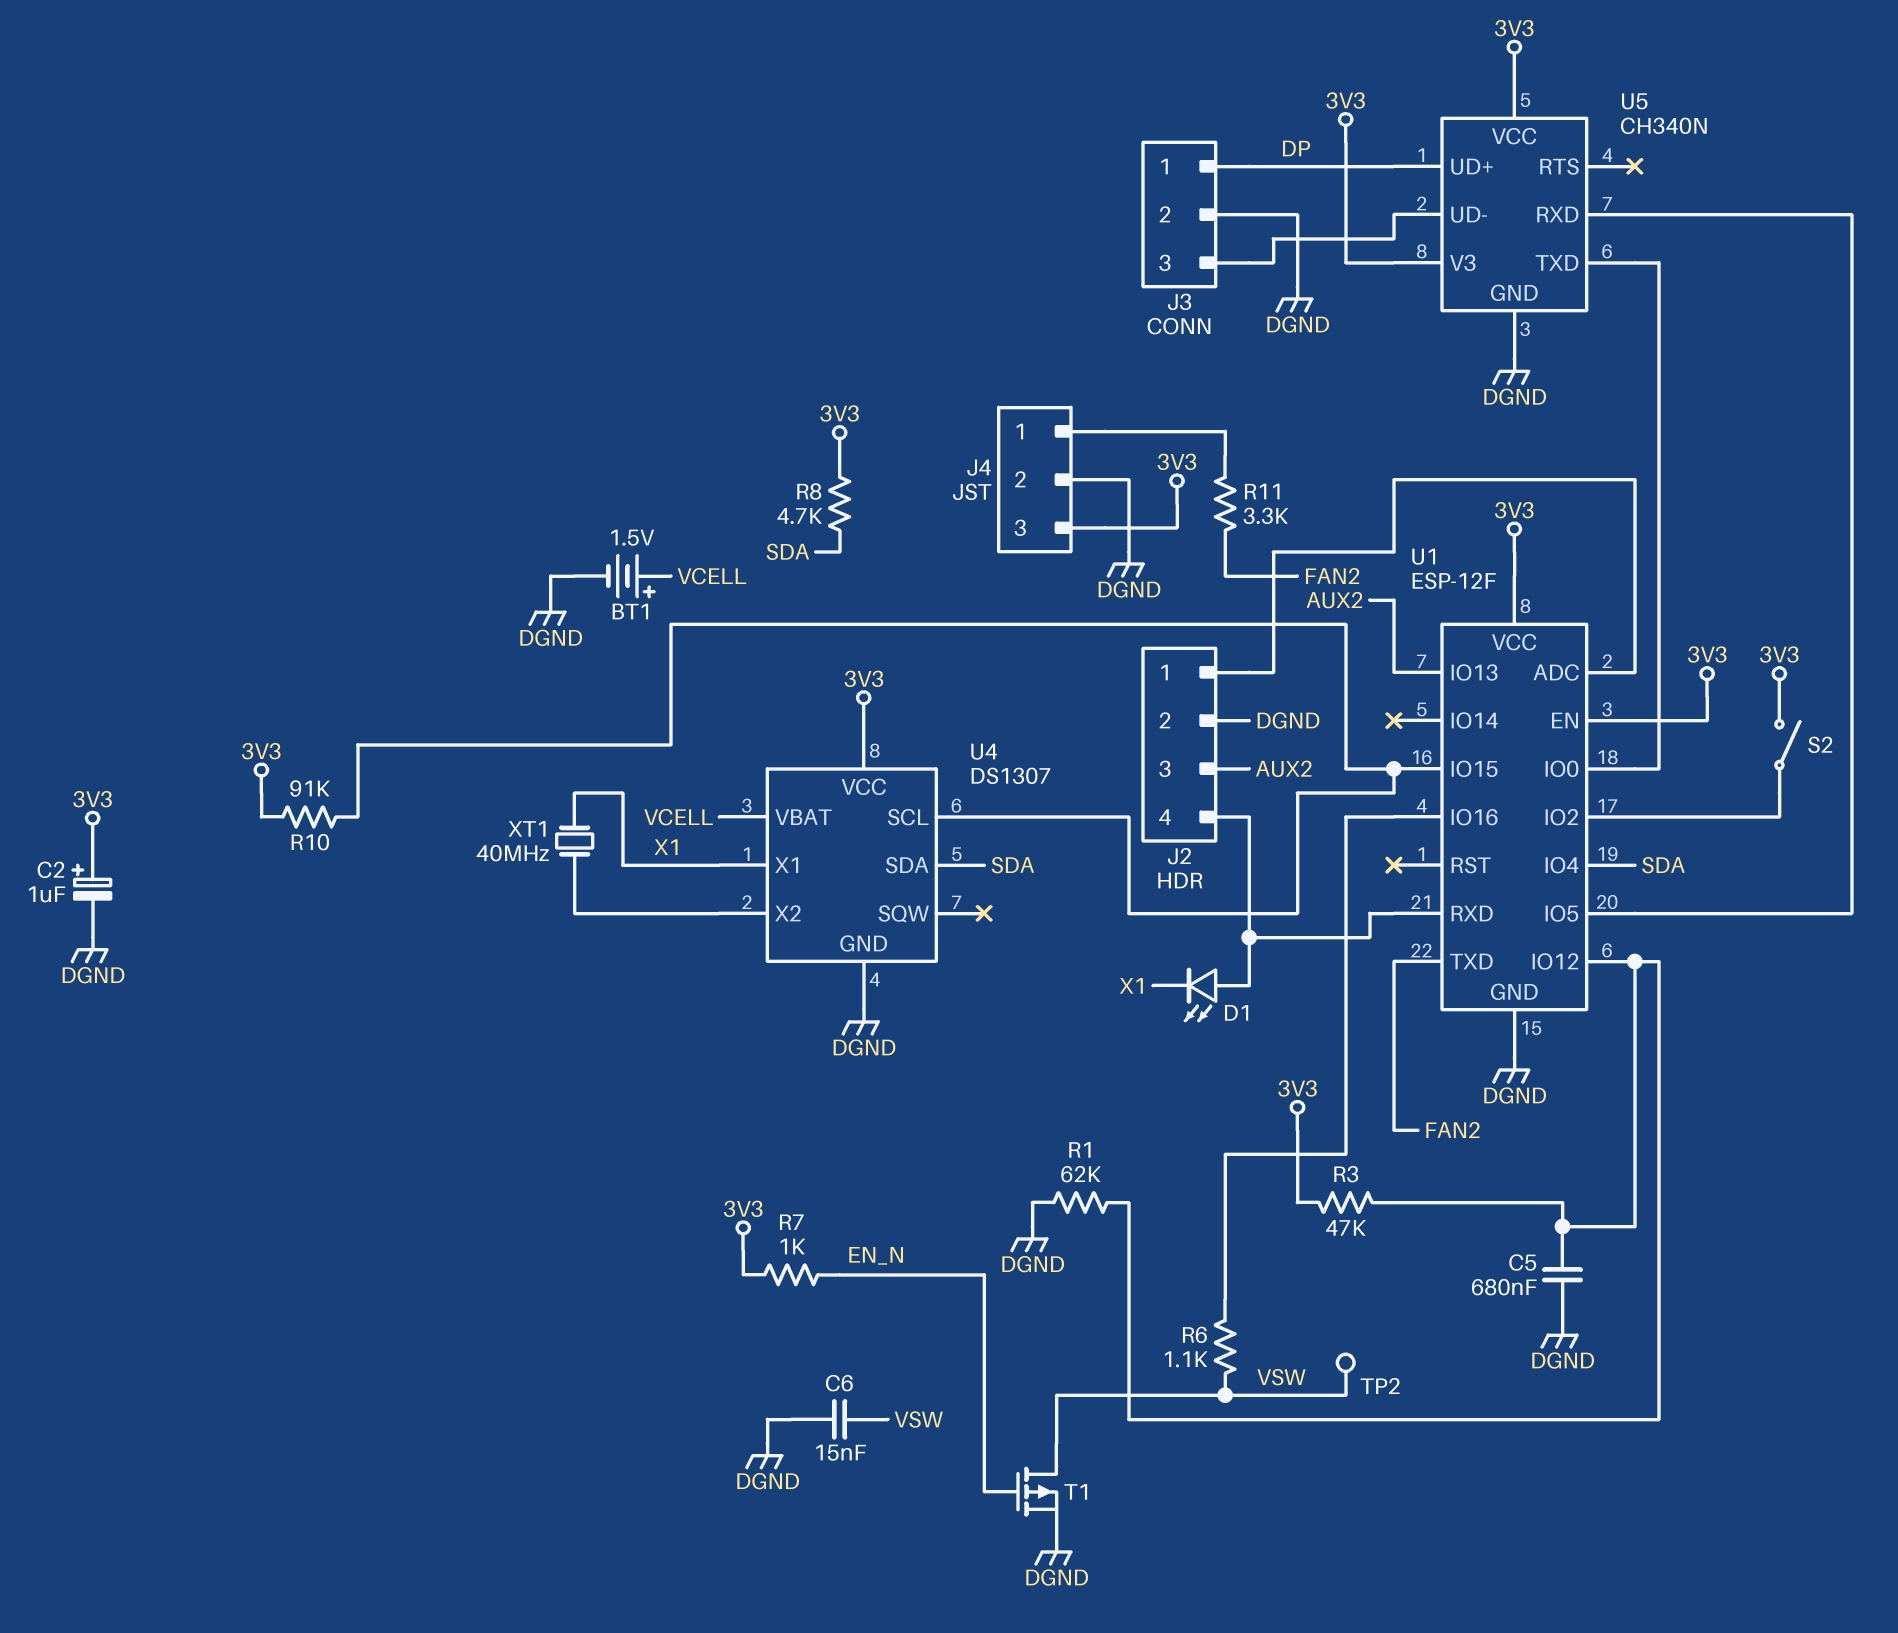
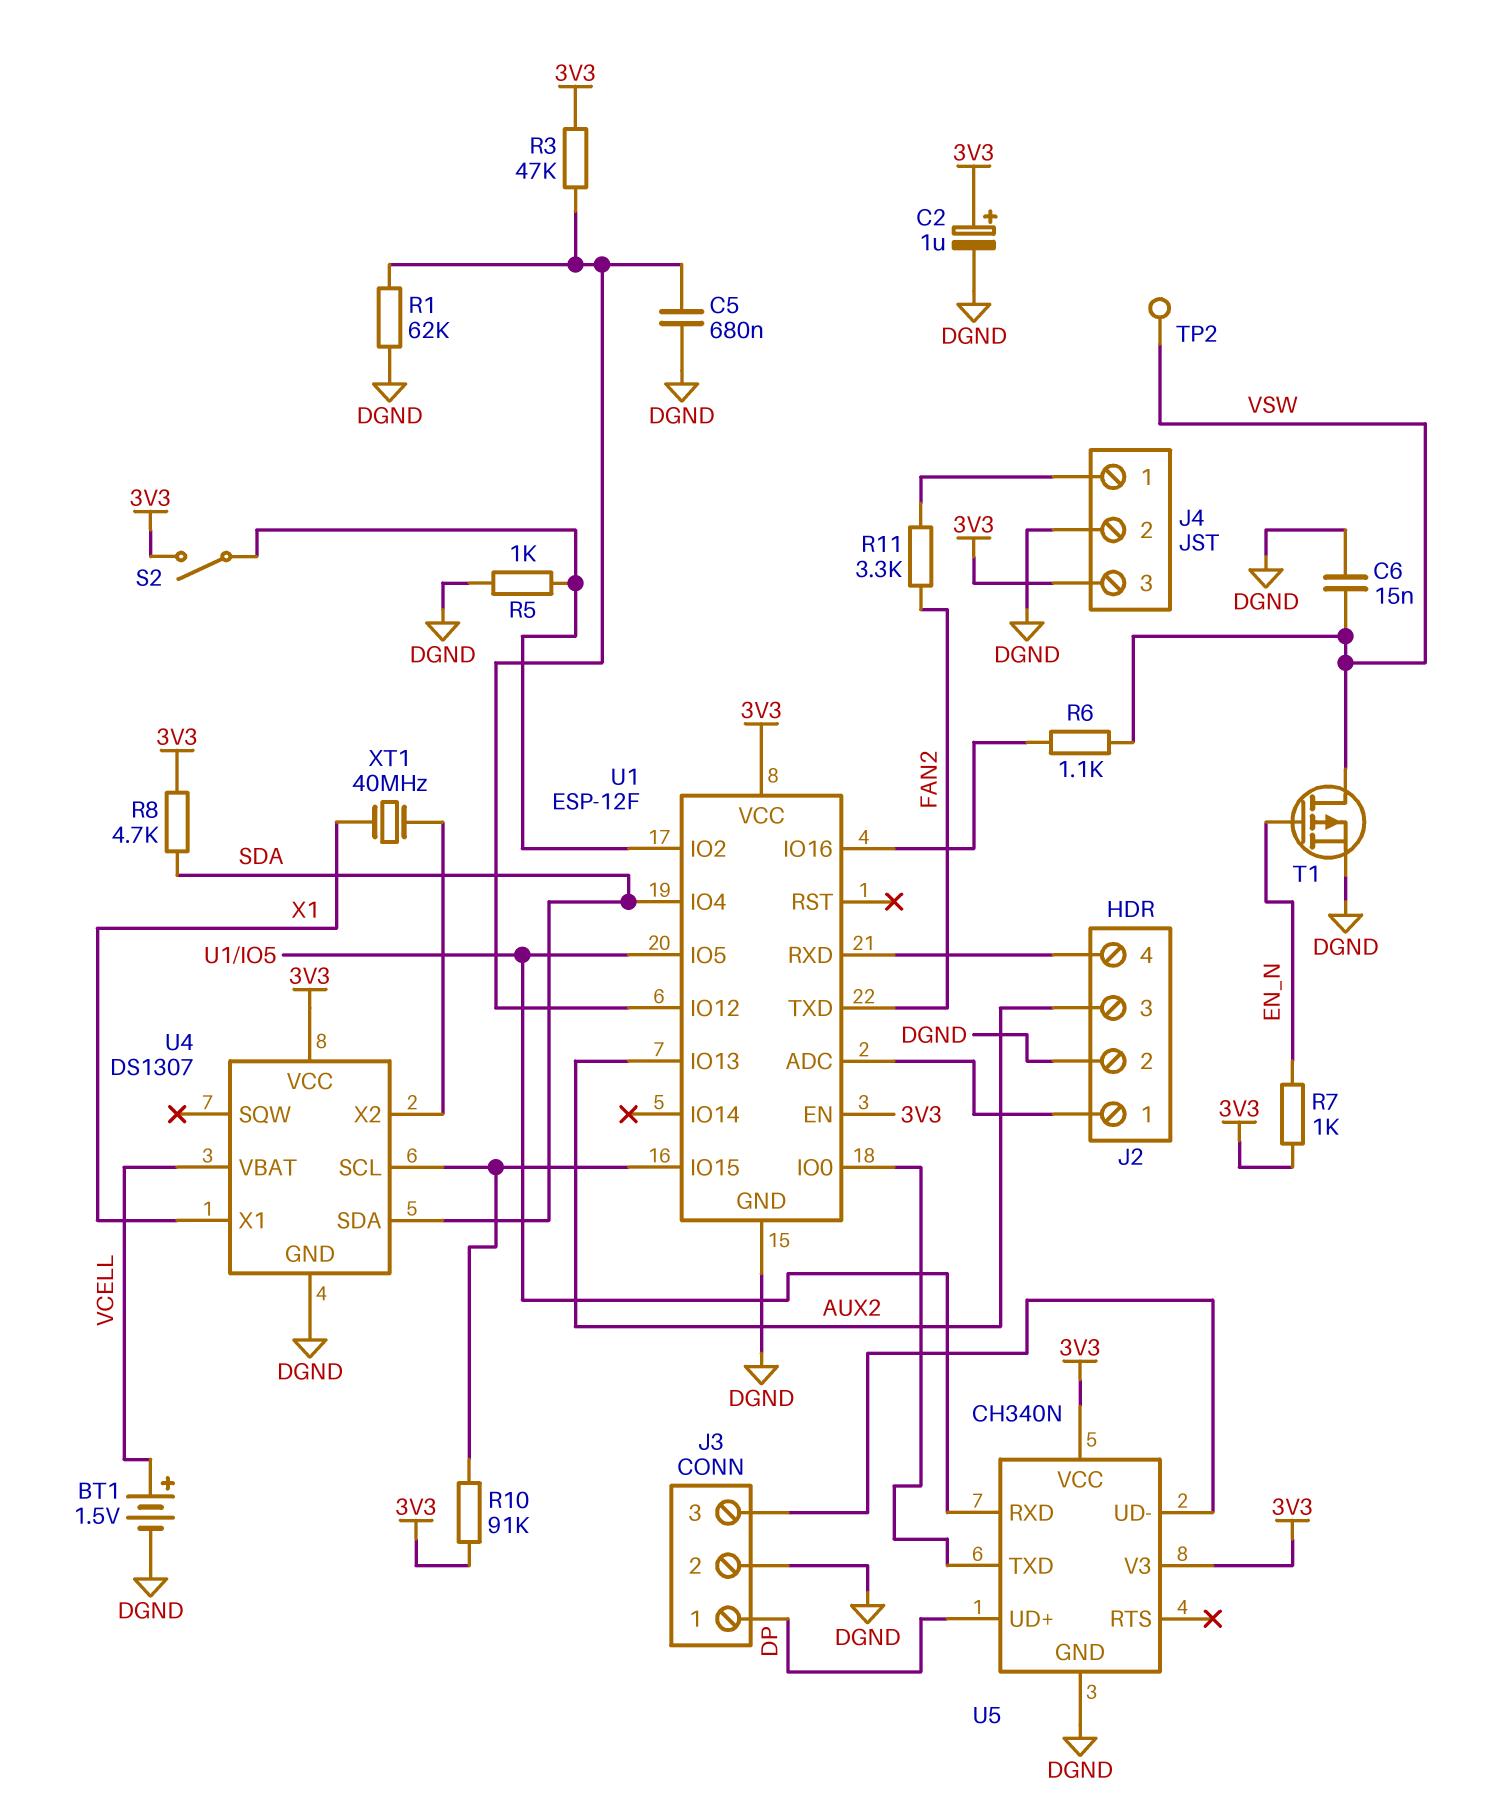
D1: LED (A J2/4, K X1) -> none
R5: none -> 1k (DGND, U1/IO2)

